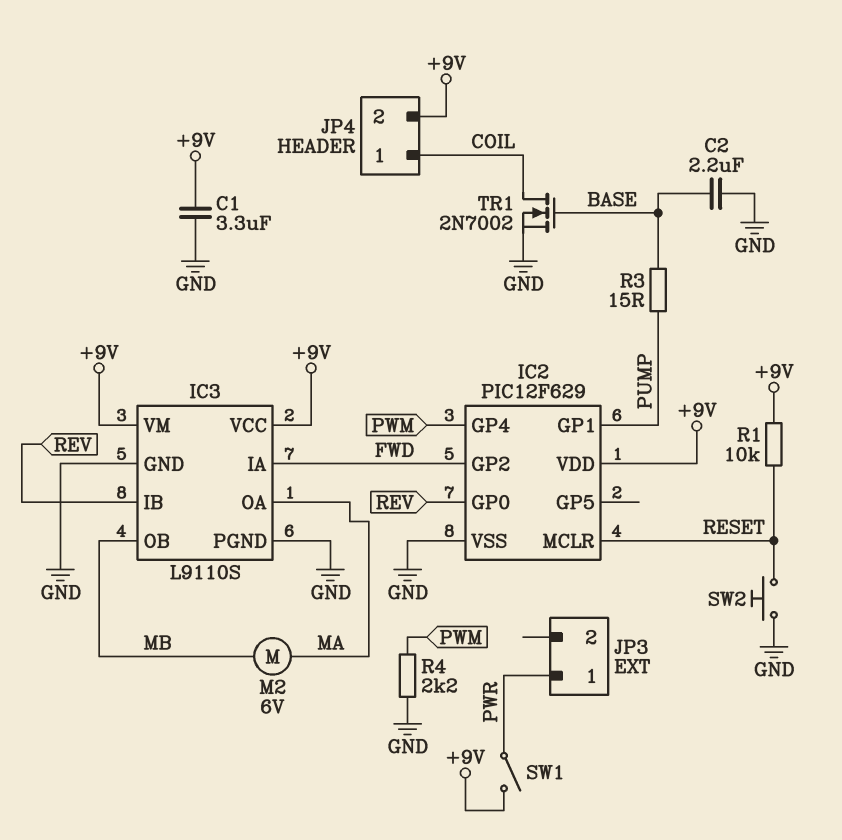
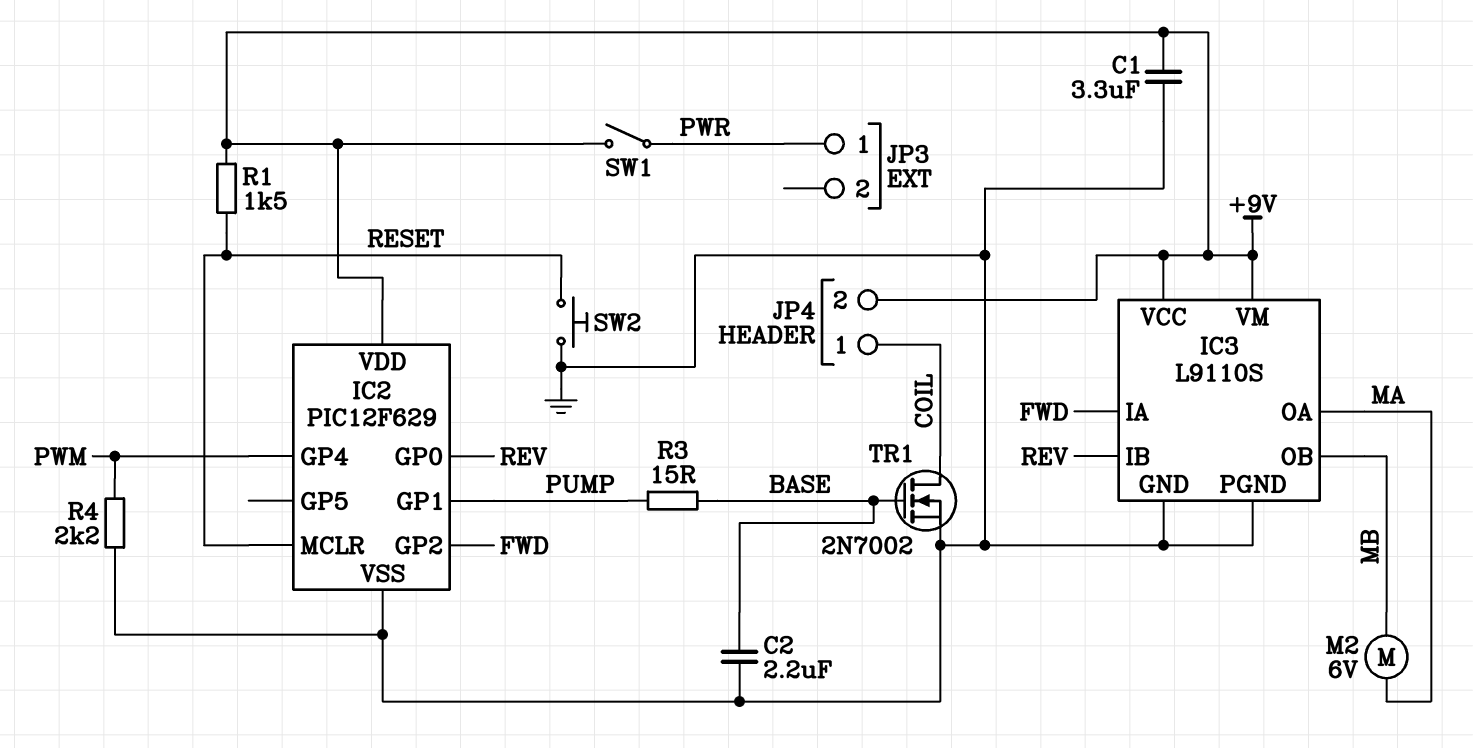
R1: 10k (+9V, RESET) -> 1.5k (+9V, RESET)

